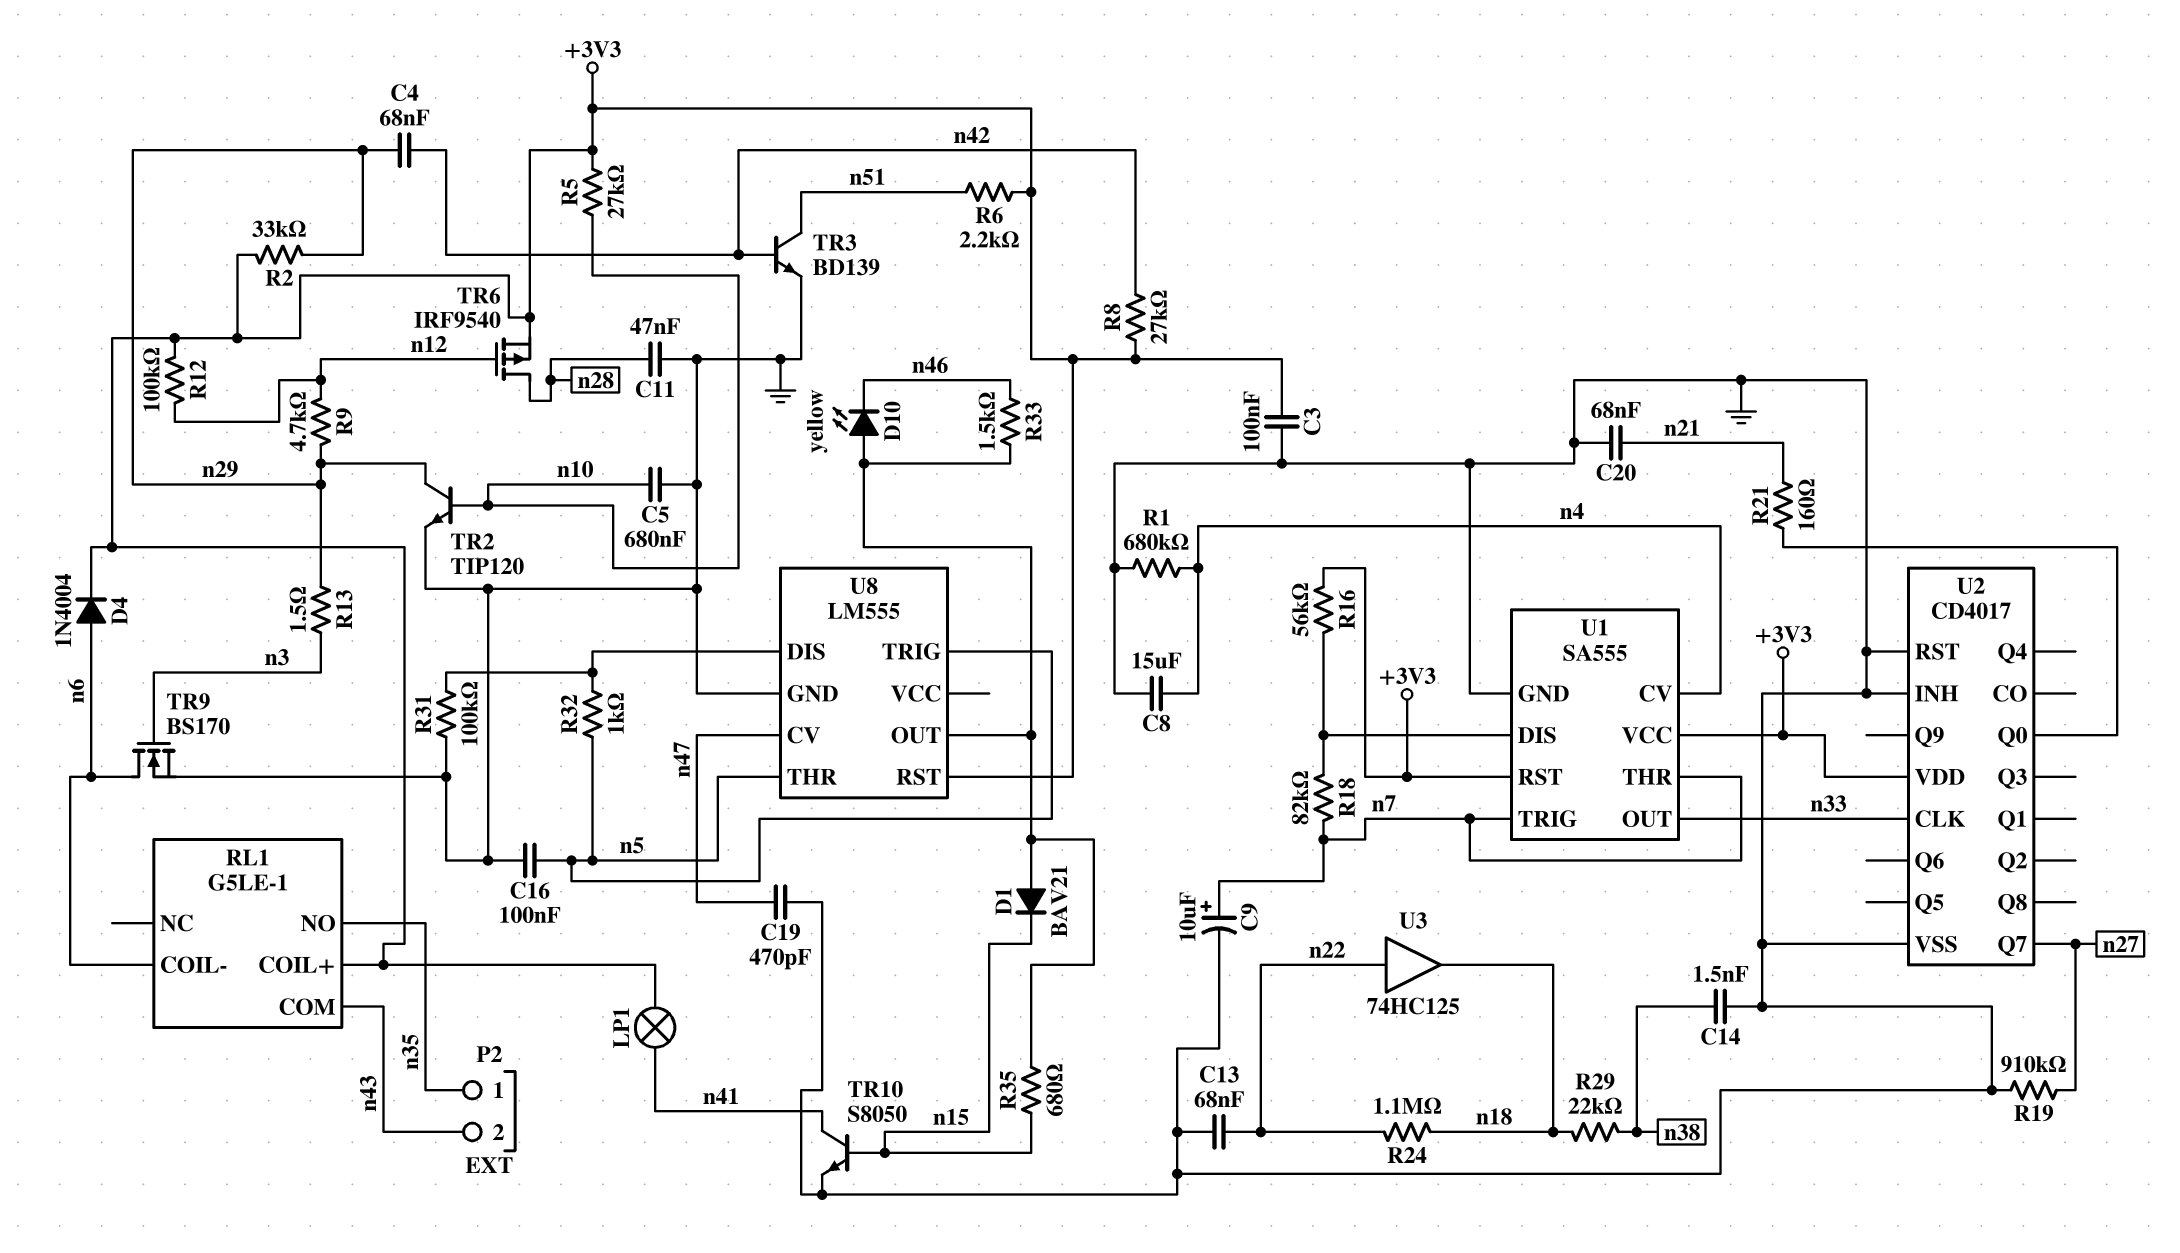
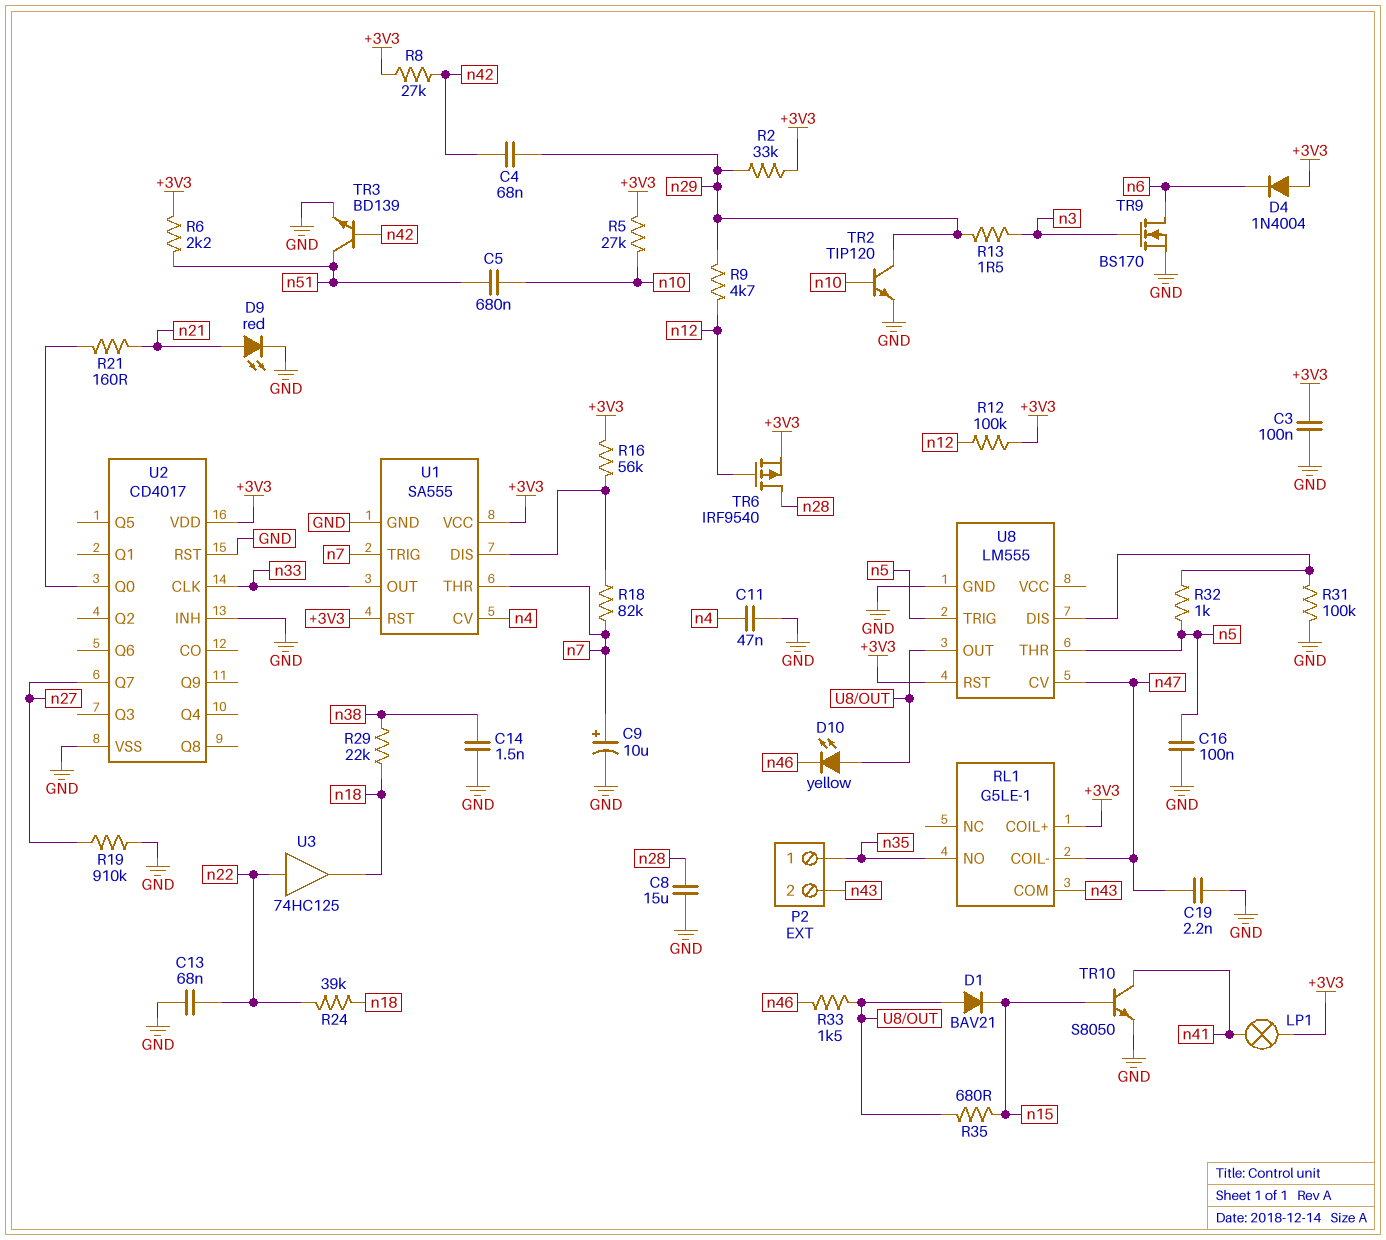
C5: 680nF (GND, n10) -> 680nF (n10, n51)
C8: 15uF (GND, n4) -> 15uF (GND, n28)
C11: 47nF (GND, n28) -> 47nF (GND, n4)
C19: 470pF (GND, n47) -> 2.2nF (GND, n47)
C20: 68nF (GND, n21) -> none
D4: diode 1N4004 (A n6, K +3V3) -> diode 1N4004 (A +3V3, K n6)
D9: none -> LED red (A n21, K GND)
R1: 680k (GND, n4) -> none
R24: 1.1M (n18, n22) -> 39k (n18, n22)
RL1 pin COIL-: n6 -> n47

